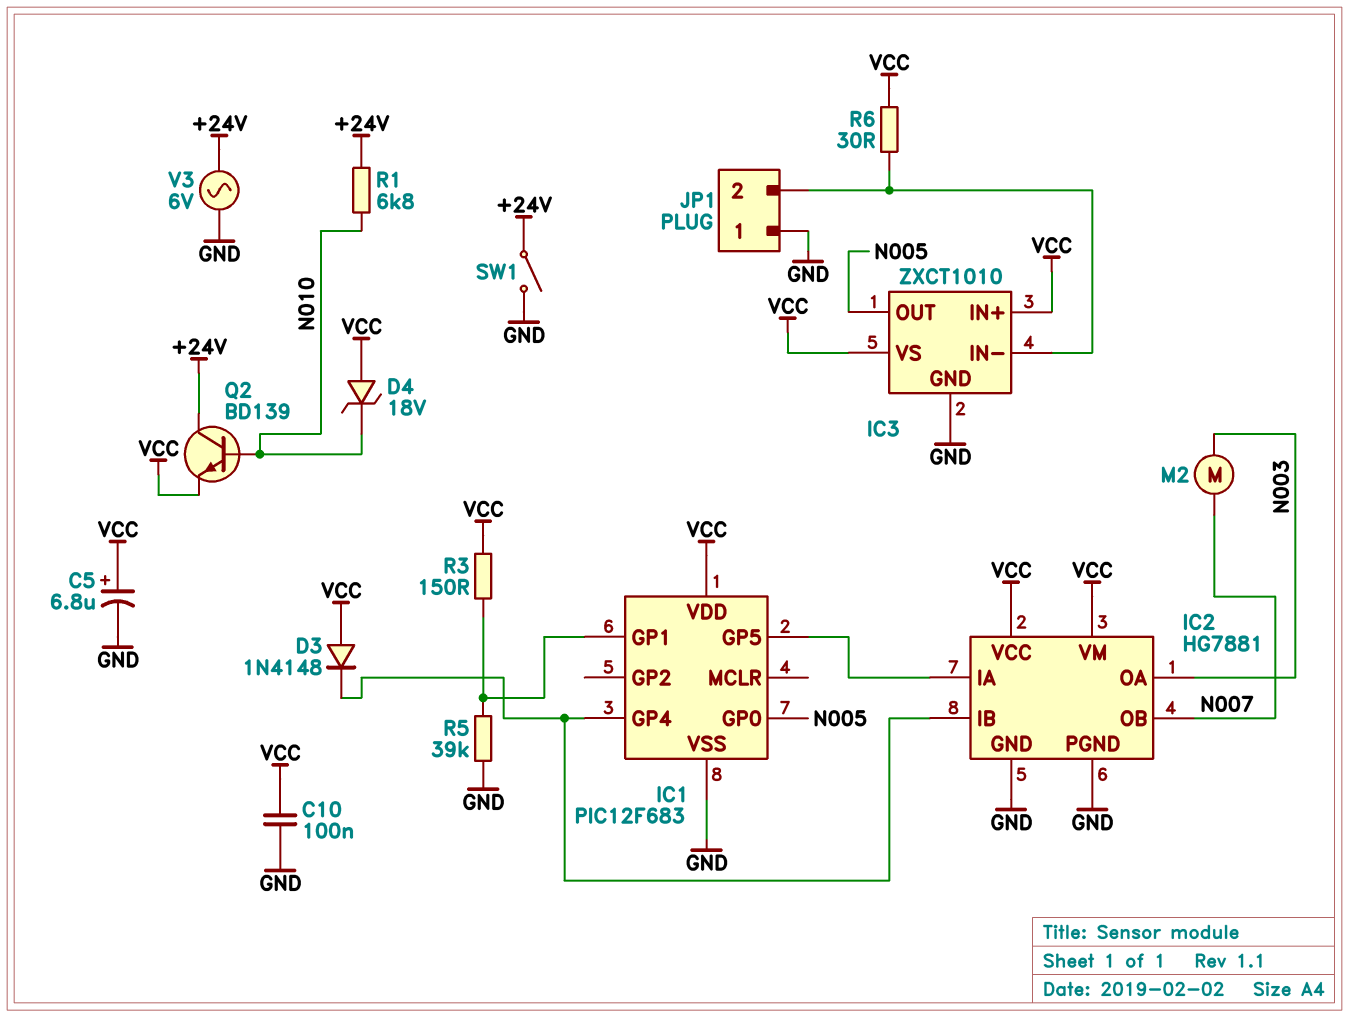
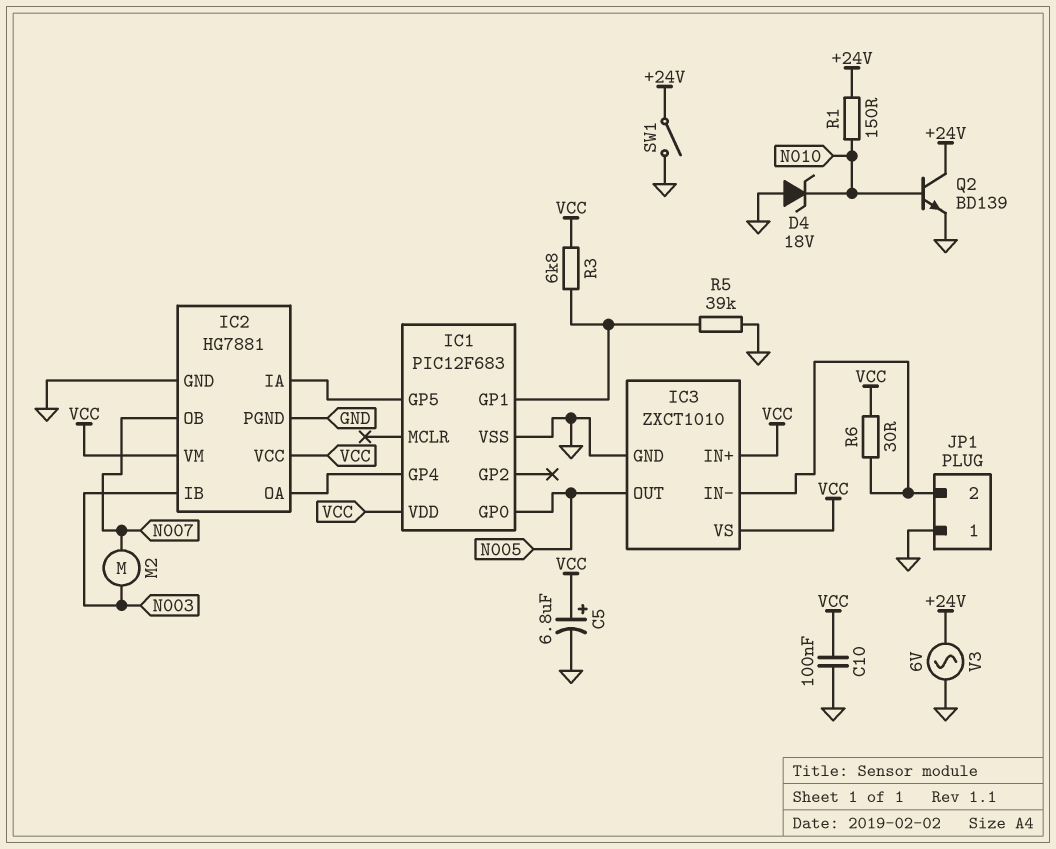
D3: diode 1N4148 (A VCC, K IC1/GP4) -> none
D4: zener 18V (A VCC, K N010) -> zener 18V (A GND, K N010)
IC2 pin IB: IC1/GP4 -> N003
IC2 pin OA: N003 -> IC1/GP4
Q2: NPN BD139 (B N010, C +24V, E VCC) -> NPN BD139 (B N010, C +24V, E GND)
R1: 6.8k (+24V, N010) -> 150 (+24V, N010)
R3: 150 (IC1/GP1, VCC) -> 6.8k (IC1/GP1, VCC)

